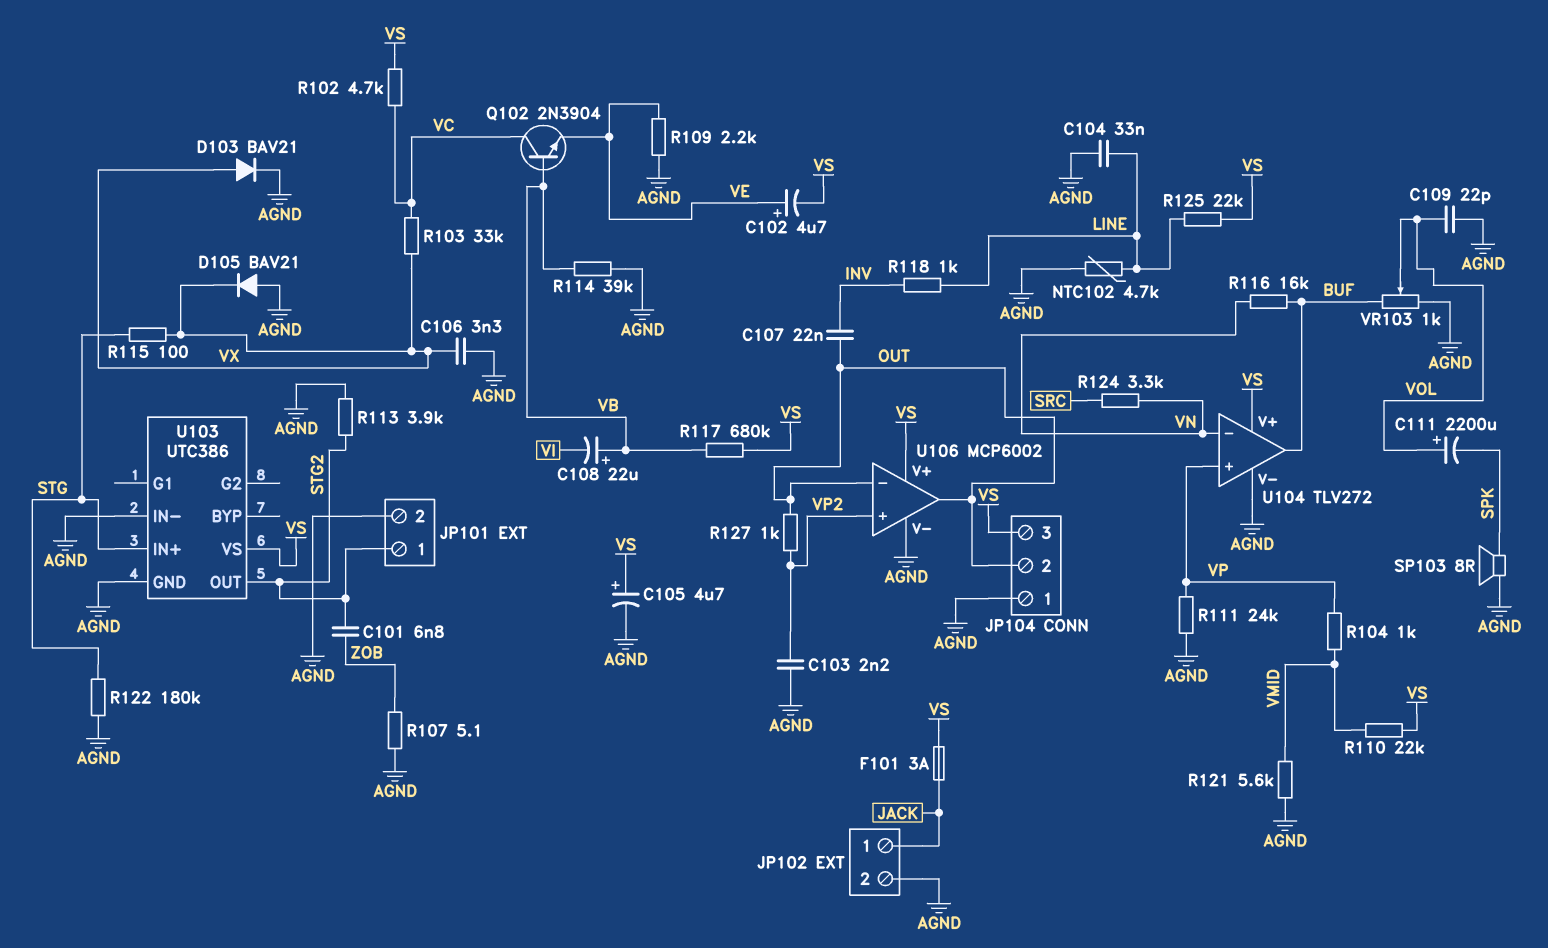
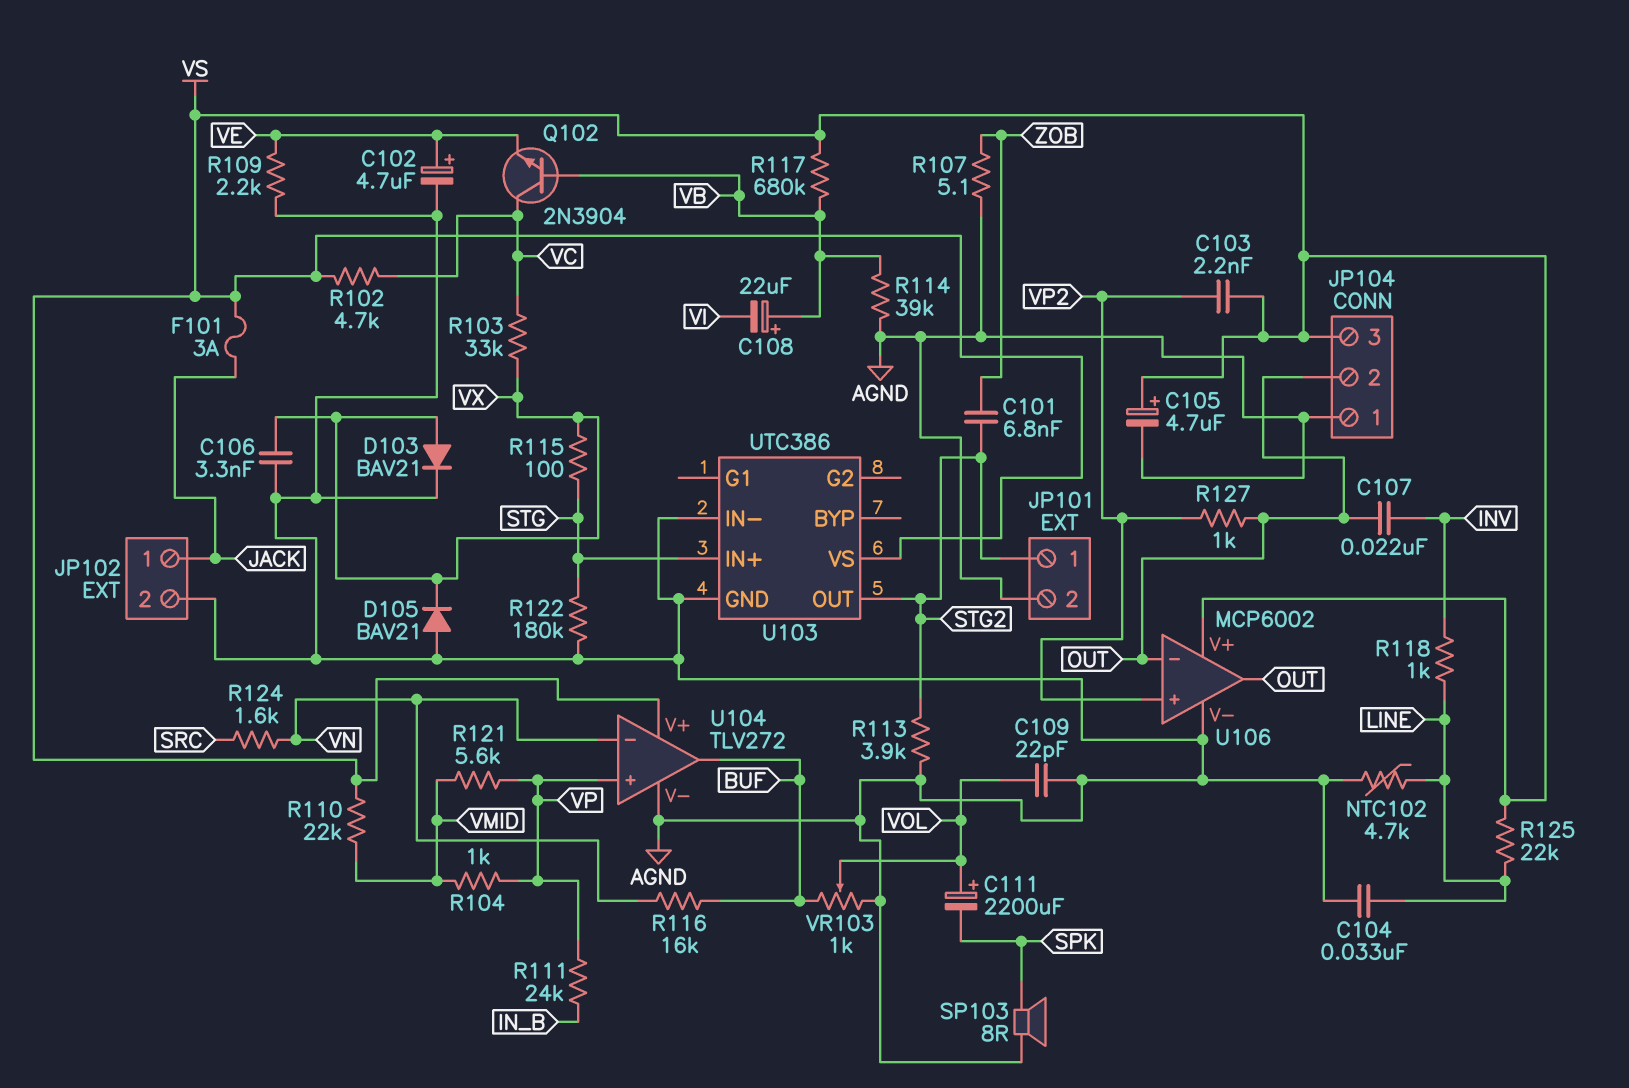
C102: 4.7uF (plus VE, minus VS) -> 4.7uF (plus VE, minus AGND)
C103: 2.2nF (AGND, VP2) -> 2.2nF (VP2, VS)
R111: 24k (AGND, VP) -> 24k (IN_B, VP)
R121: 5.6k (AGND, VMID) -> 5.6k (VMID, VP)
R124: 3.3k (SRC, VN) -> 1.6k (SRC, VN)

